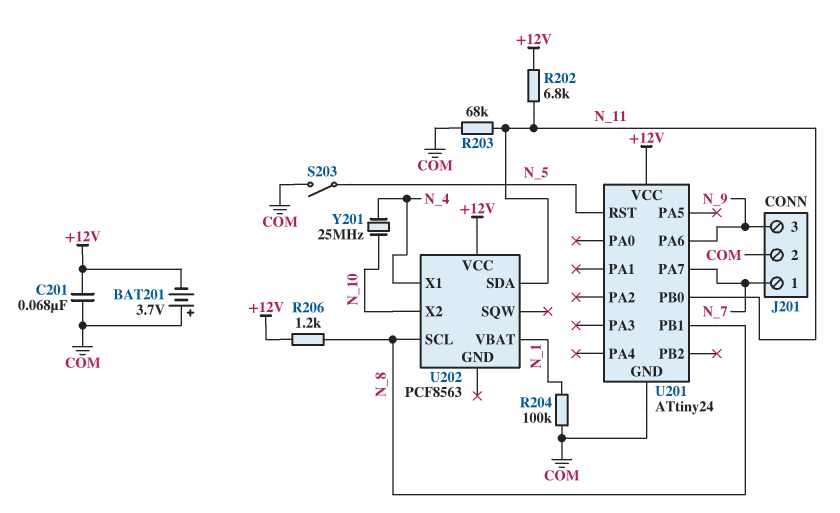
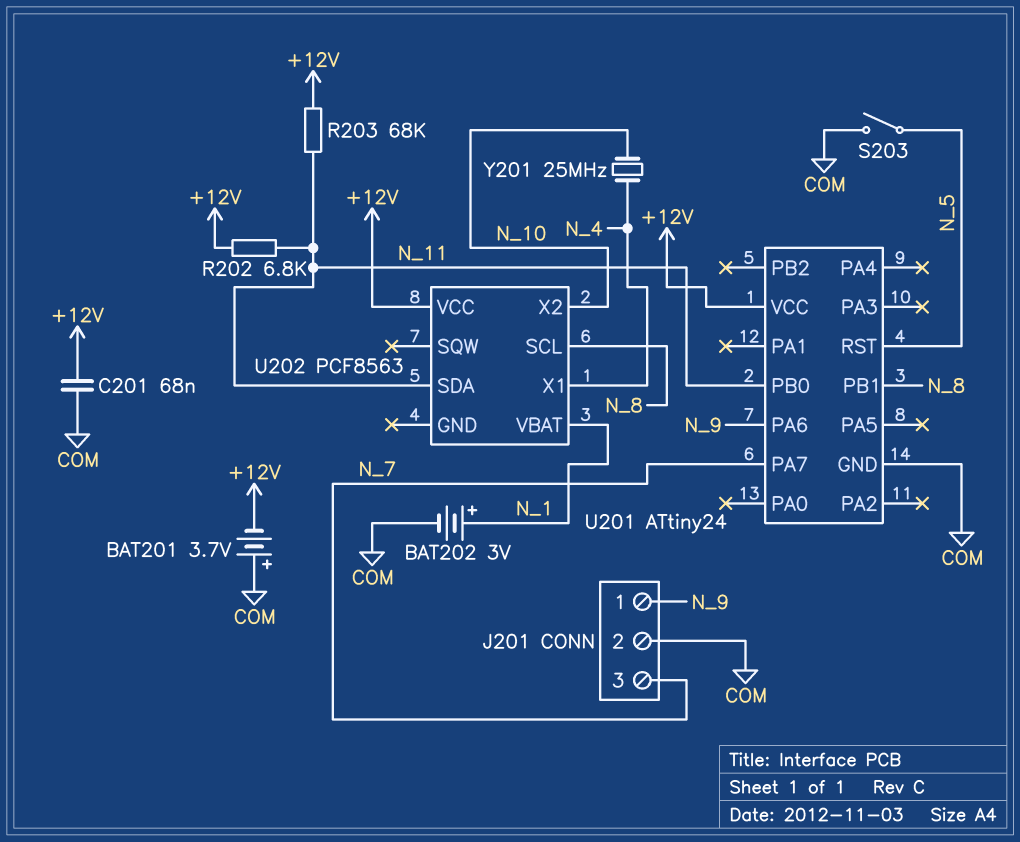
BAT202: none -> 3V (plus N_1, minus COM)
J201 pin 1: N_7 -> N_9
J201 pin 3: N_9 -> N_7
R203: 68k (COM, N_11) -> 68k (+12V, N_11)
R204: 100k (COM, N_1) -> none
R206: 1.2k (+12V, N_8) -> none

